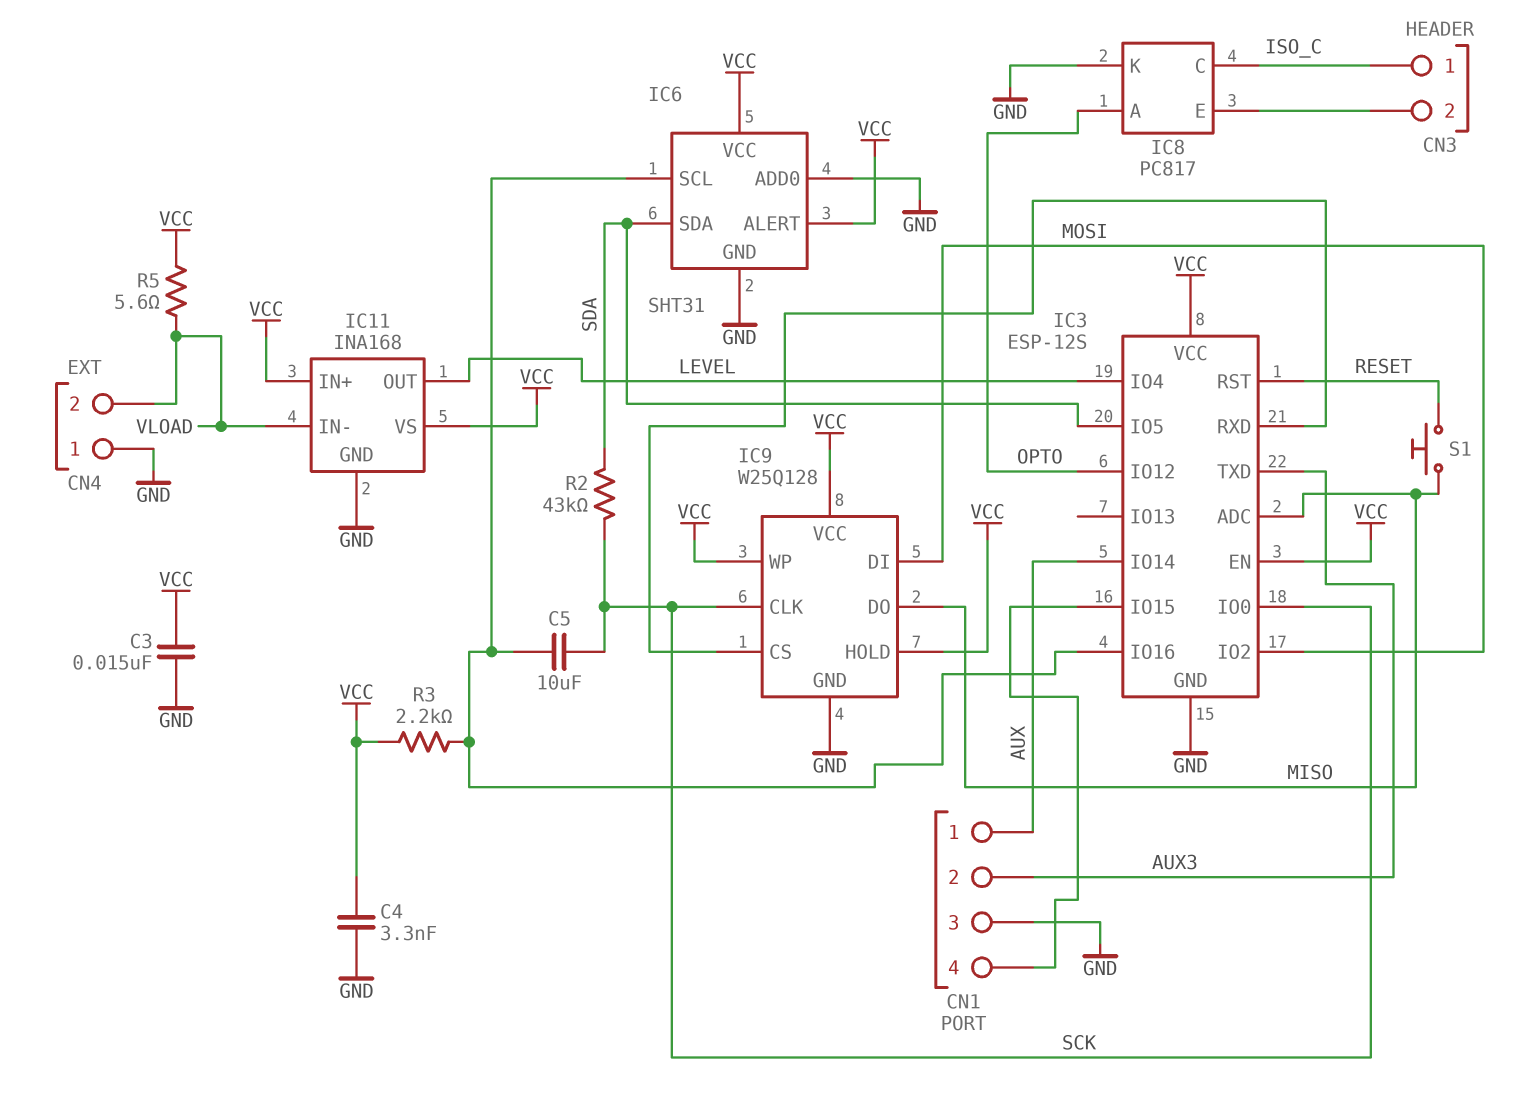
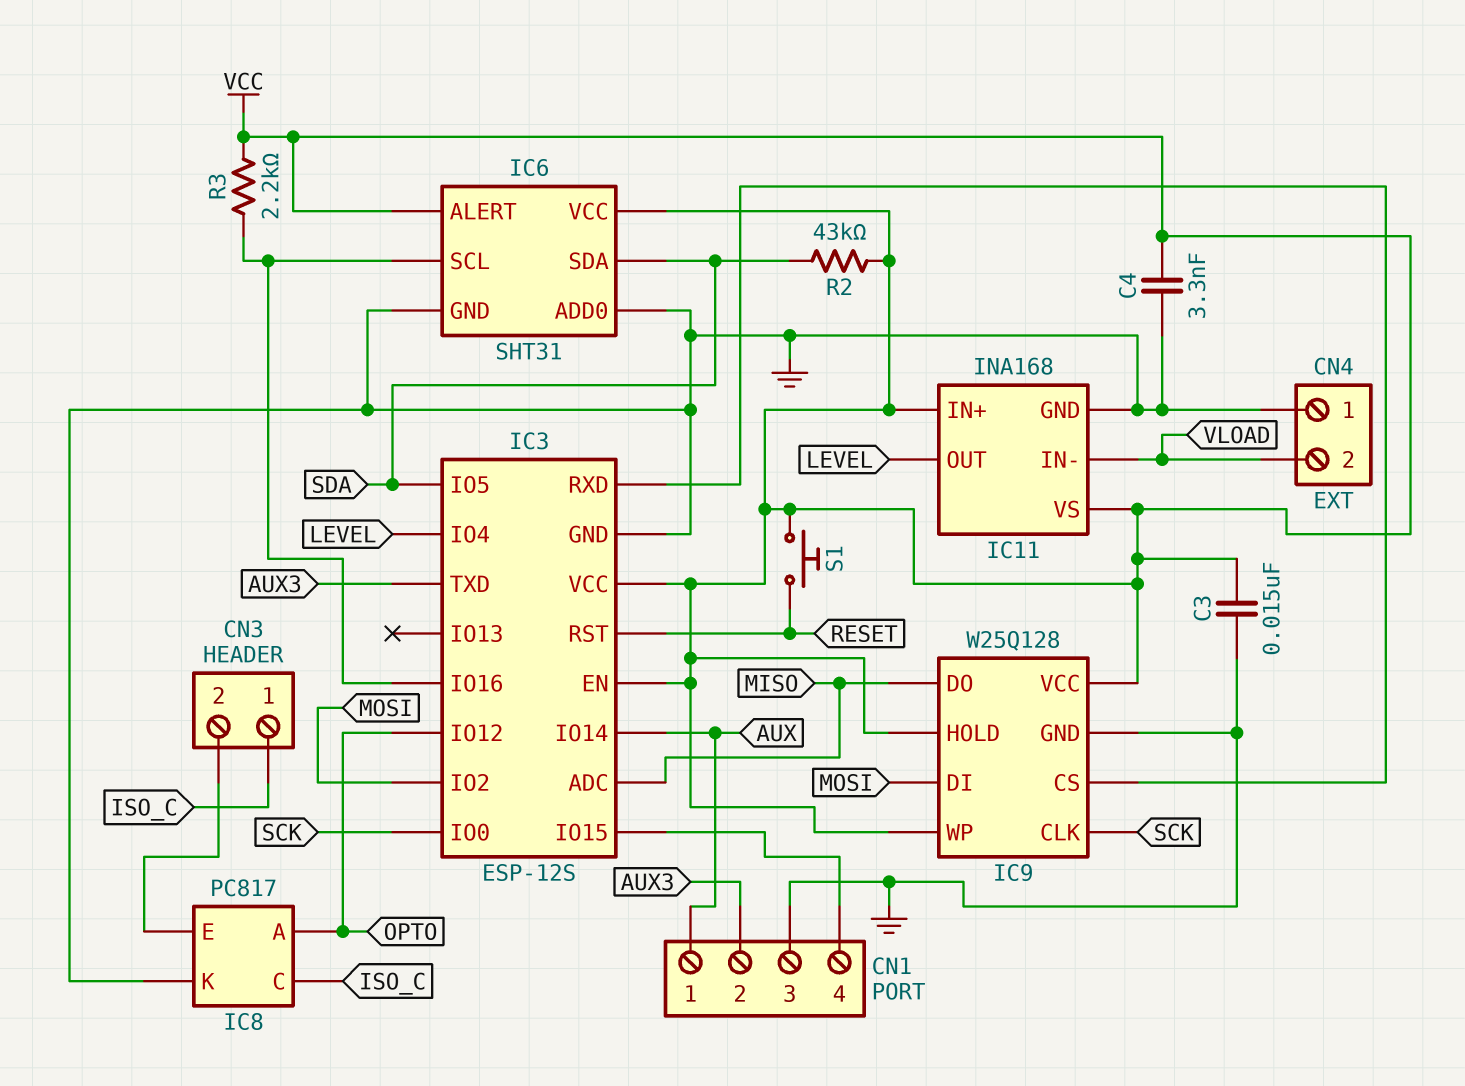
C5: 10uF (IC3/IO16, SCK) -> none
R2: 43k (SCK, SDA) -> 43k (SDA, VCC)
R5: 5.6 (VCC, VLOAD) -> none
S1: button (MISO, RESET) -> button (RESET, VCC)

